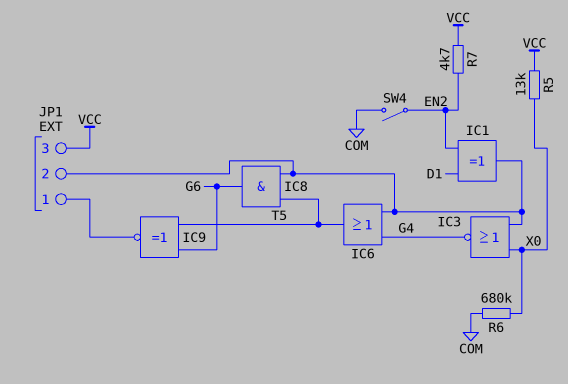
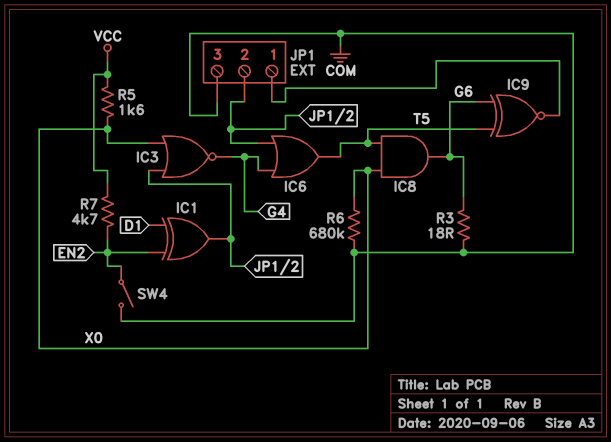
IC8: AND (in JP1/2, in T5, out G6) -> AND (in T5, in X0, out G6)
JP1 pin 3: VCC -> COM
R3: none -> 18 (COM, G6)
R5: 13k (VCC, X0) -> 1.6k (VCC, X0)

